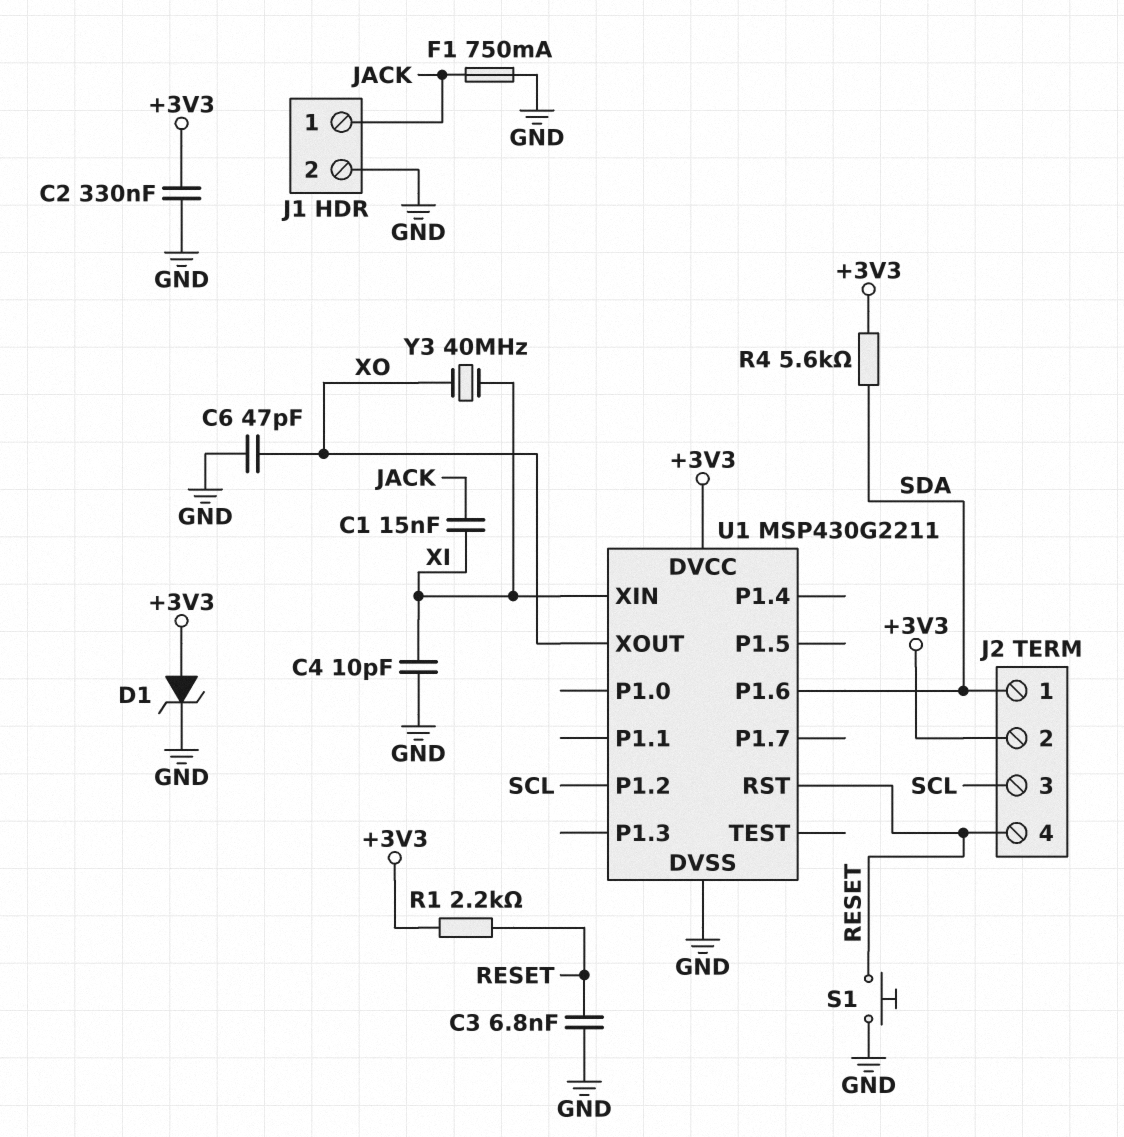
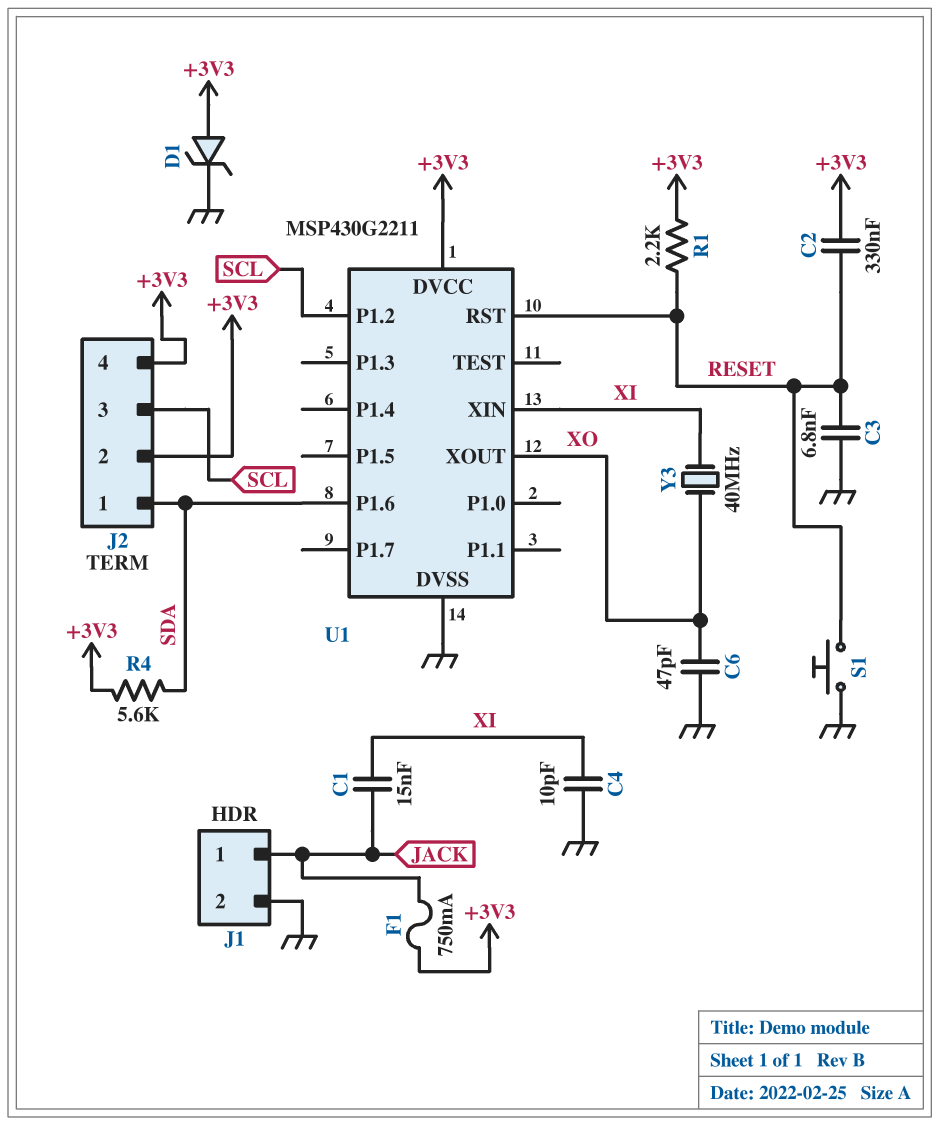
C2: 330nF (+3V3, GND) -> 330nF (+3V3, RESET)
F1: 750mA (GND, JACK) -> 750mA (+3V3, JACK)
J2 pin 4: RESET -> +3V3

